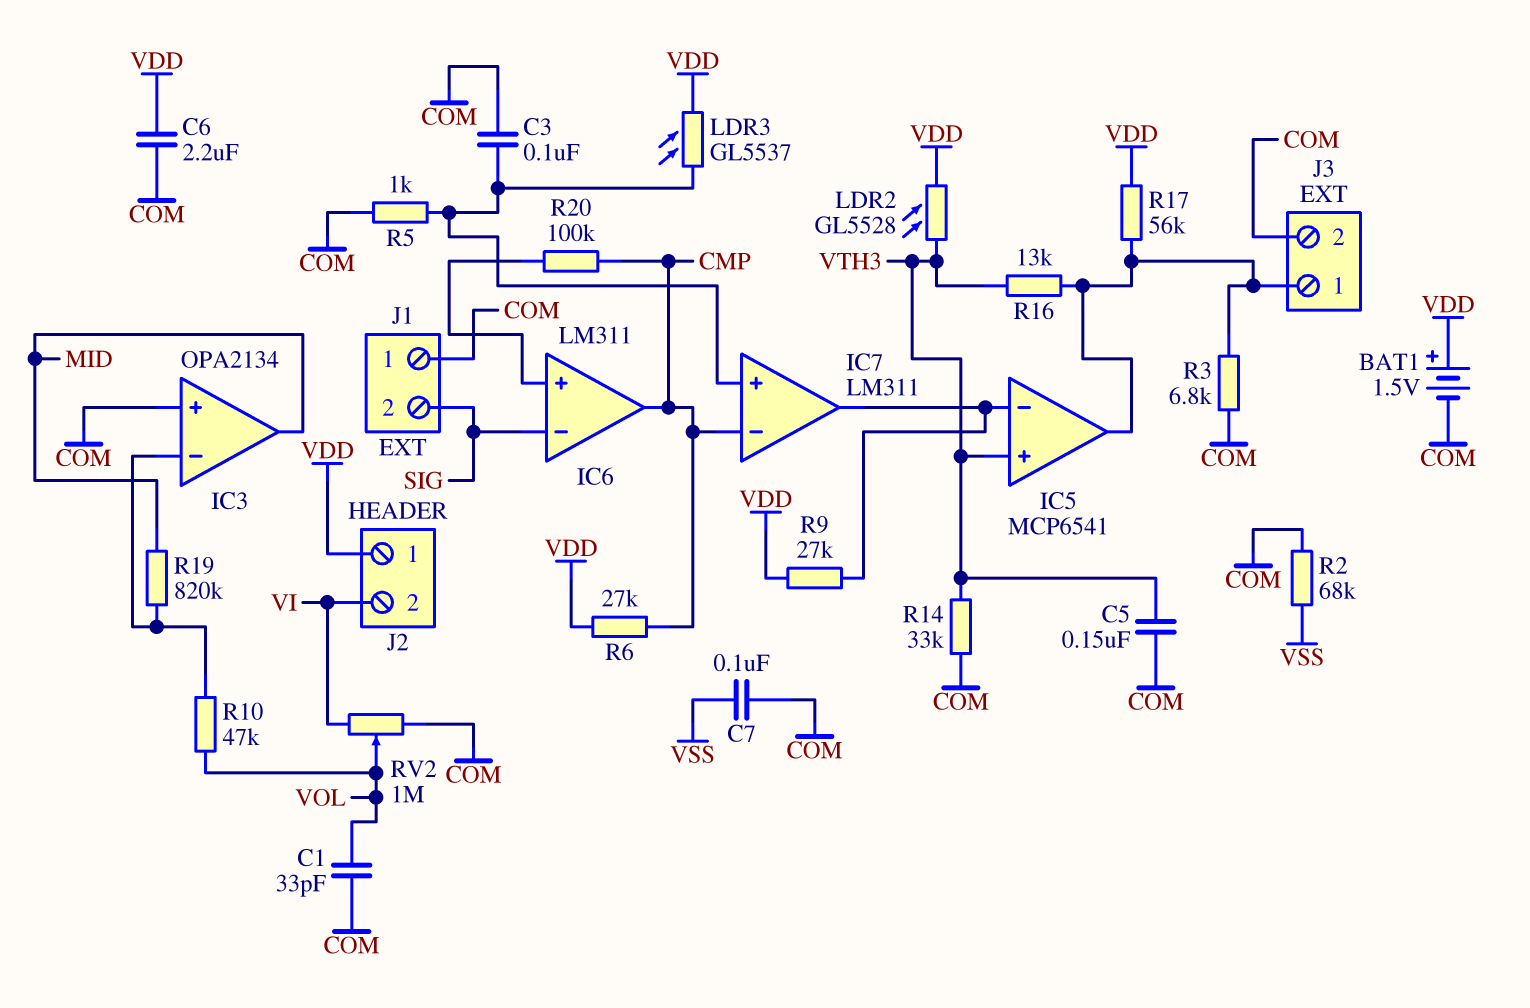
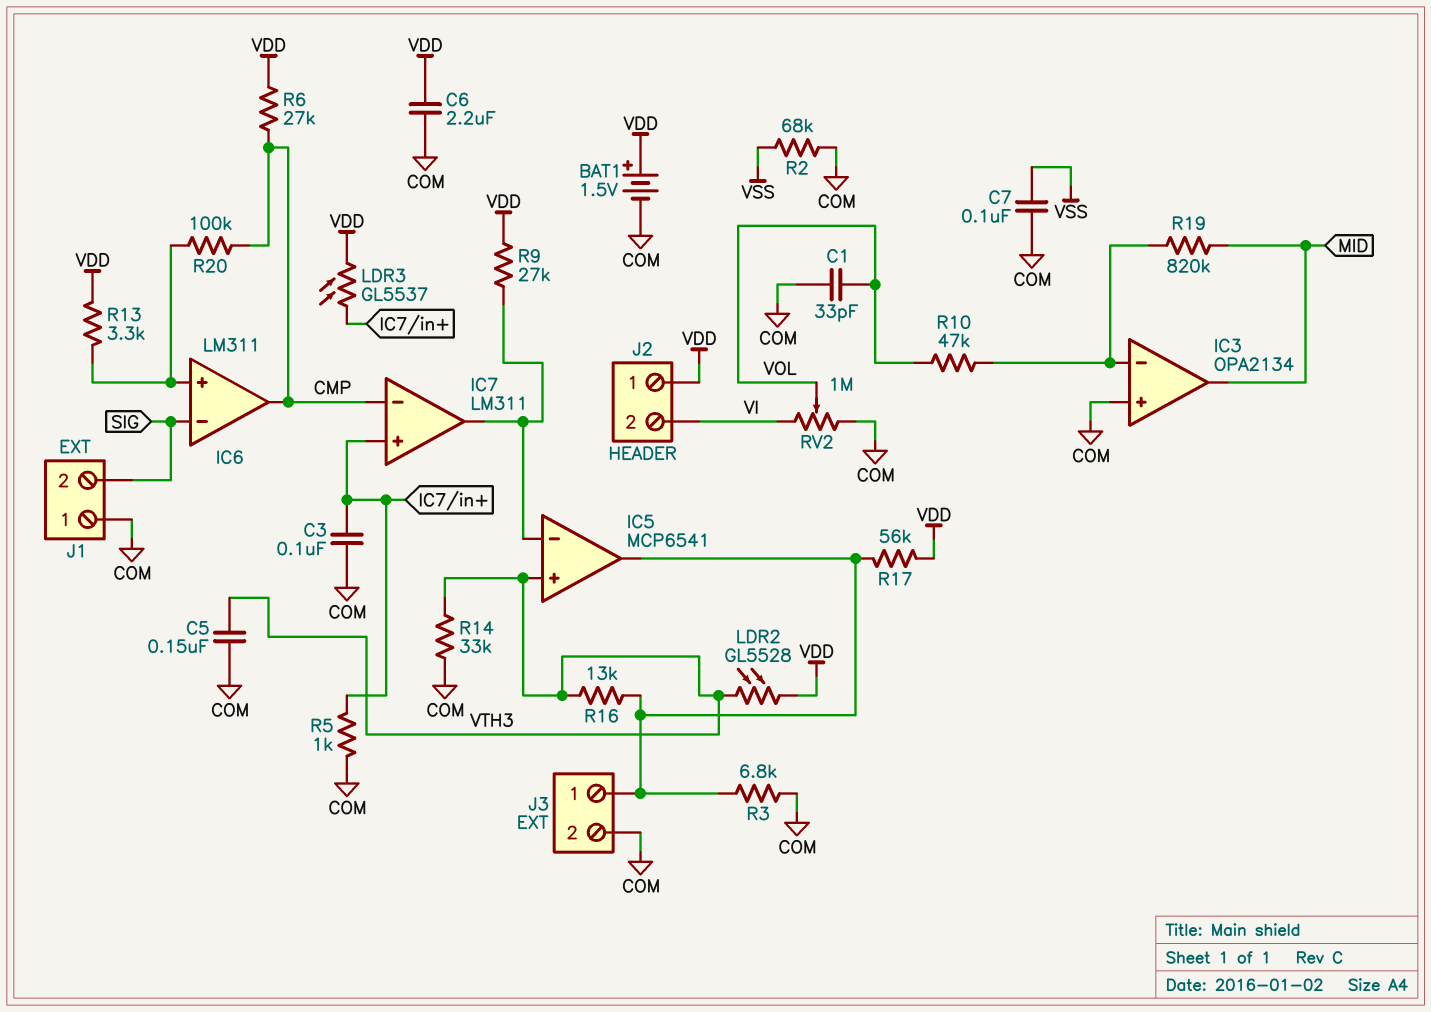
R13: none -> 3.3k (IC6/in+, VDD)

